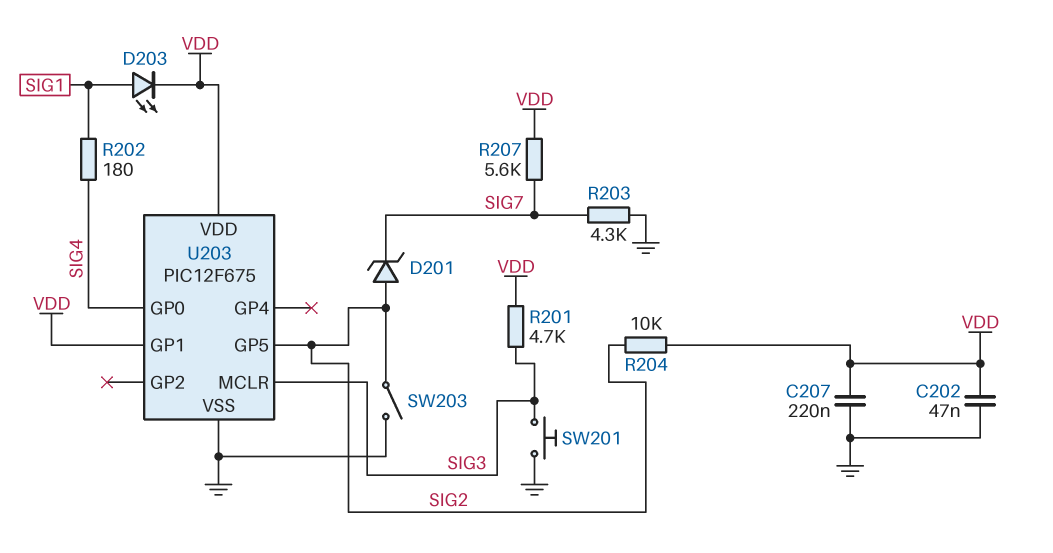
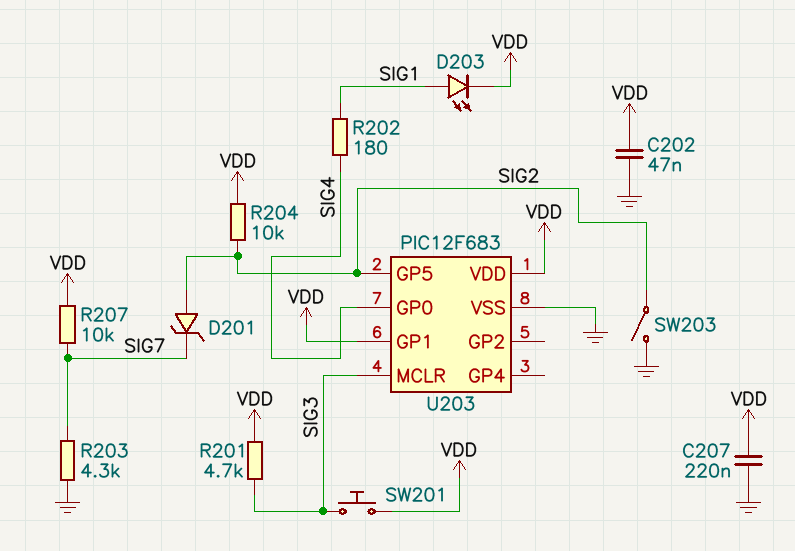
R207: 5.6k (SIG7, VDD) -> 10k (SIG7, VDD)
SW201: button (GND, SIG3) -> button (SIG3, VDD)
U203: PIC12F675 -> PIC12F683

